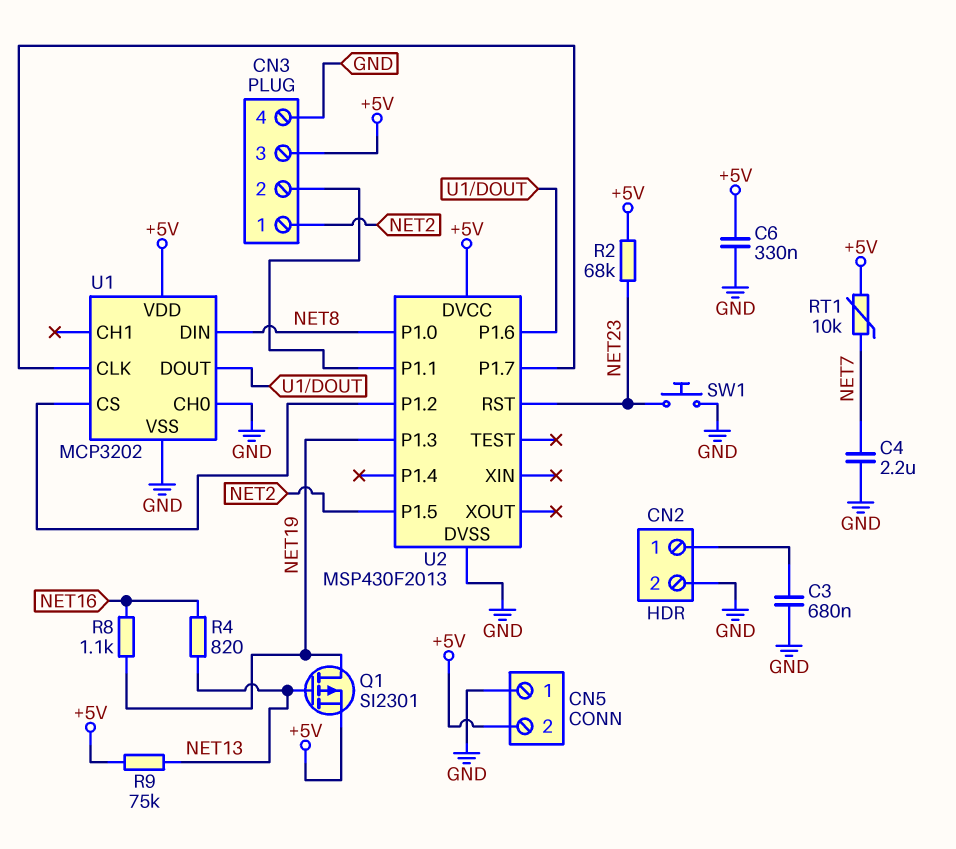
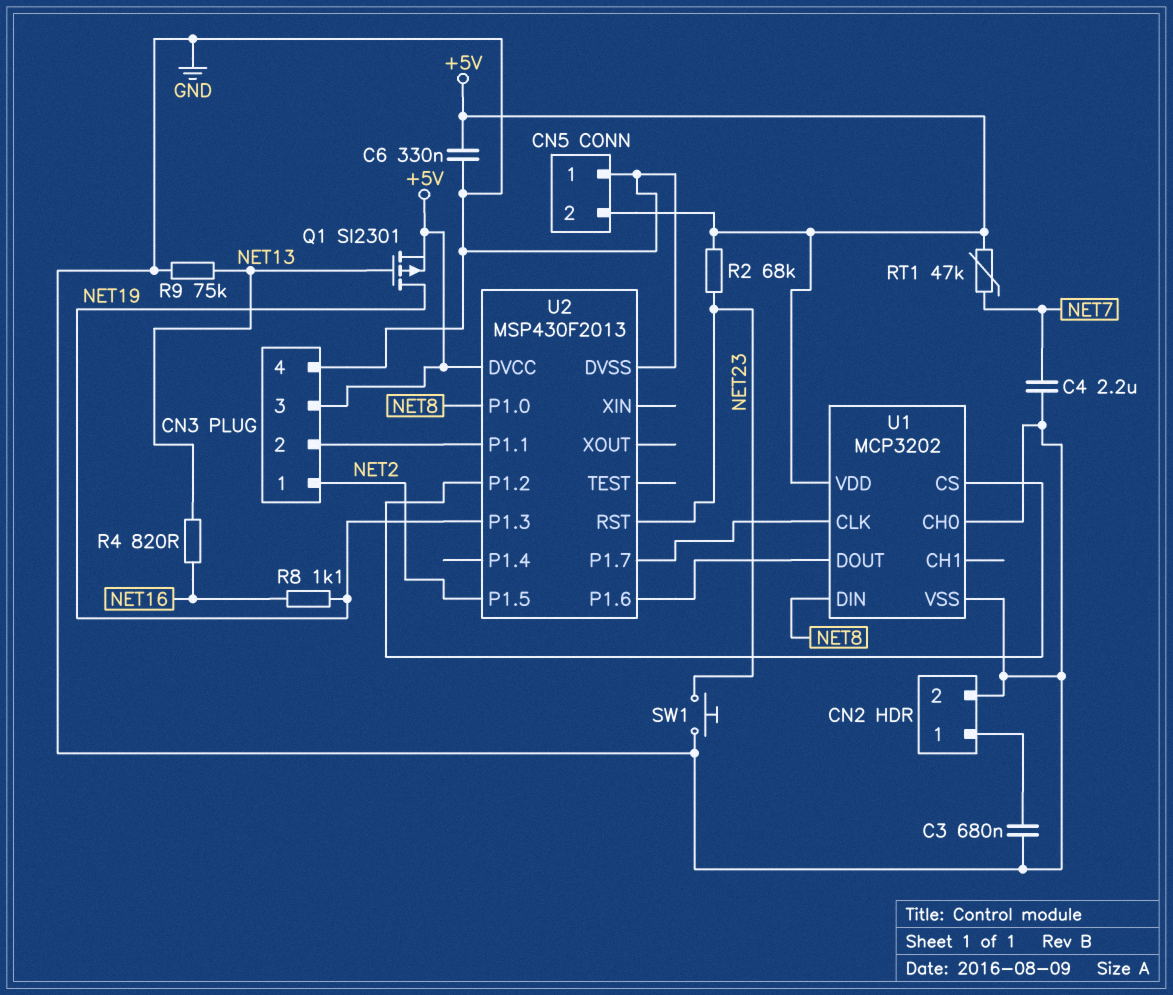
R9: 75k (+5V, NET13) -> 75k (GND, NET13)
RT1: 10k (+5V, NET7) -> 47k (+5V, NET7)

